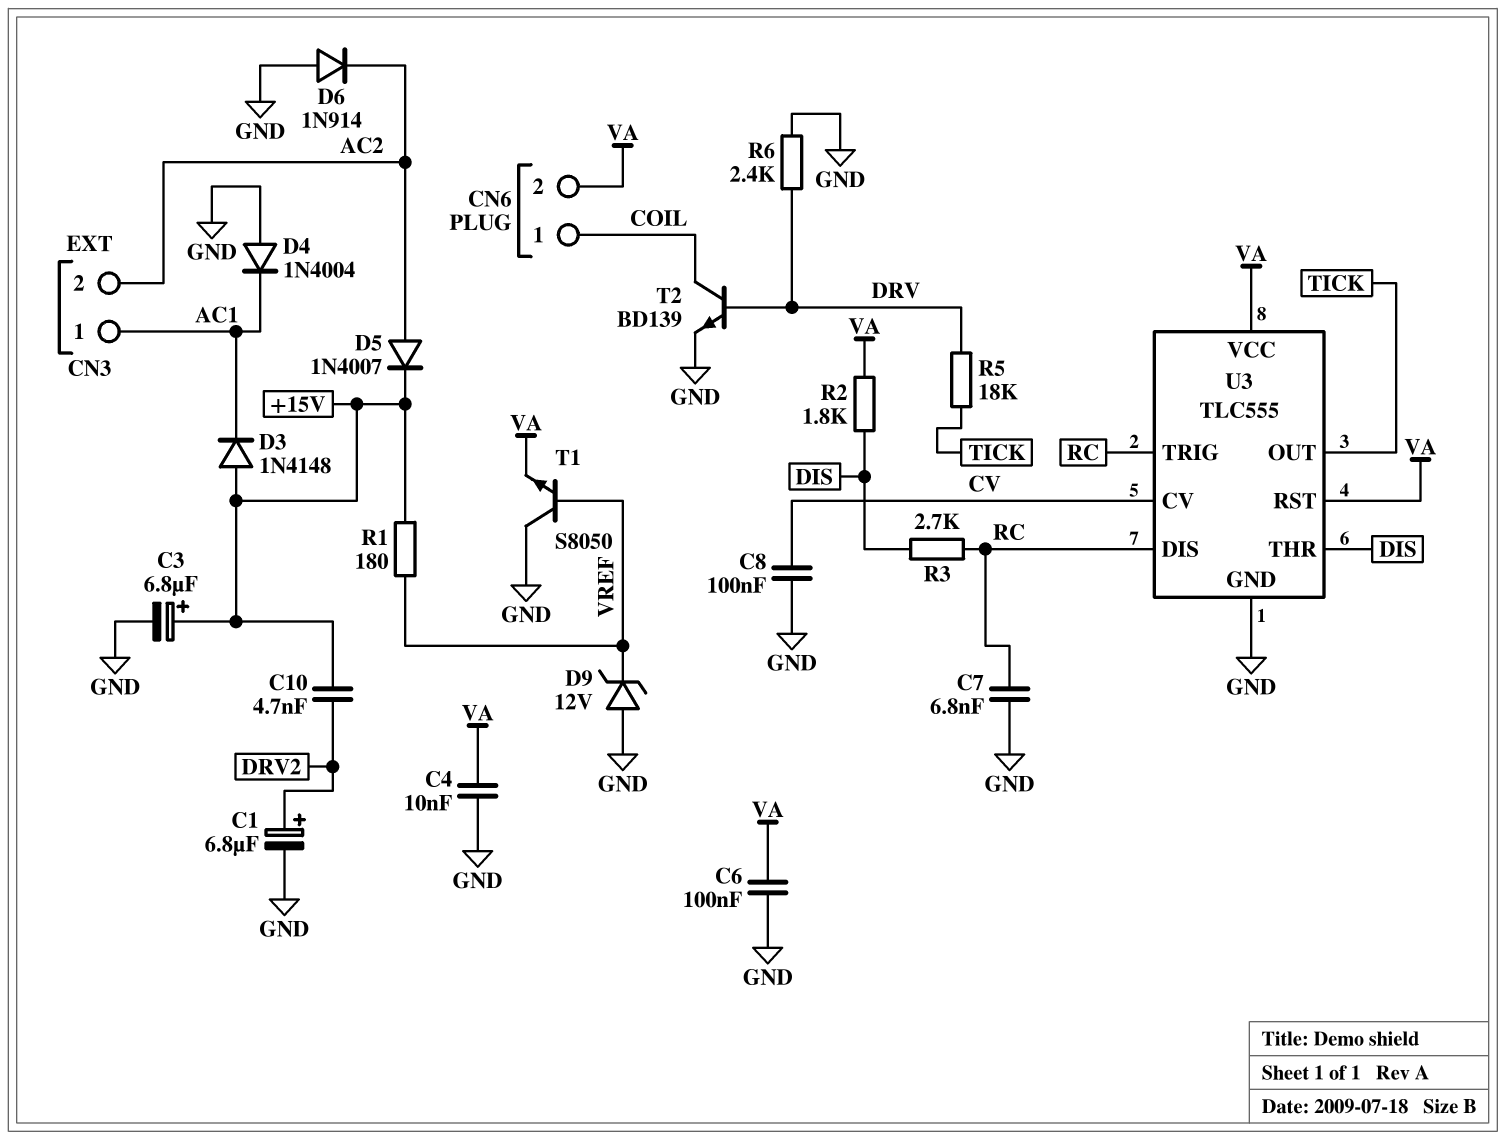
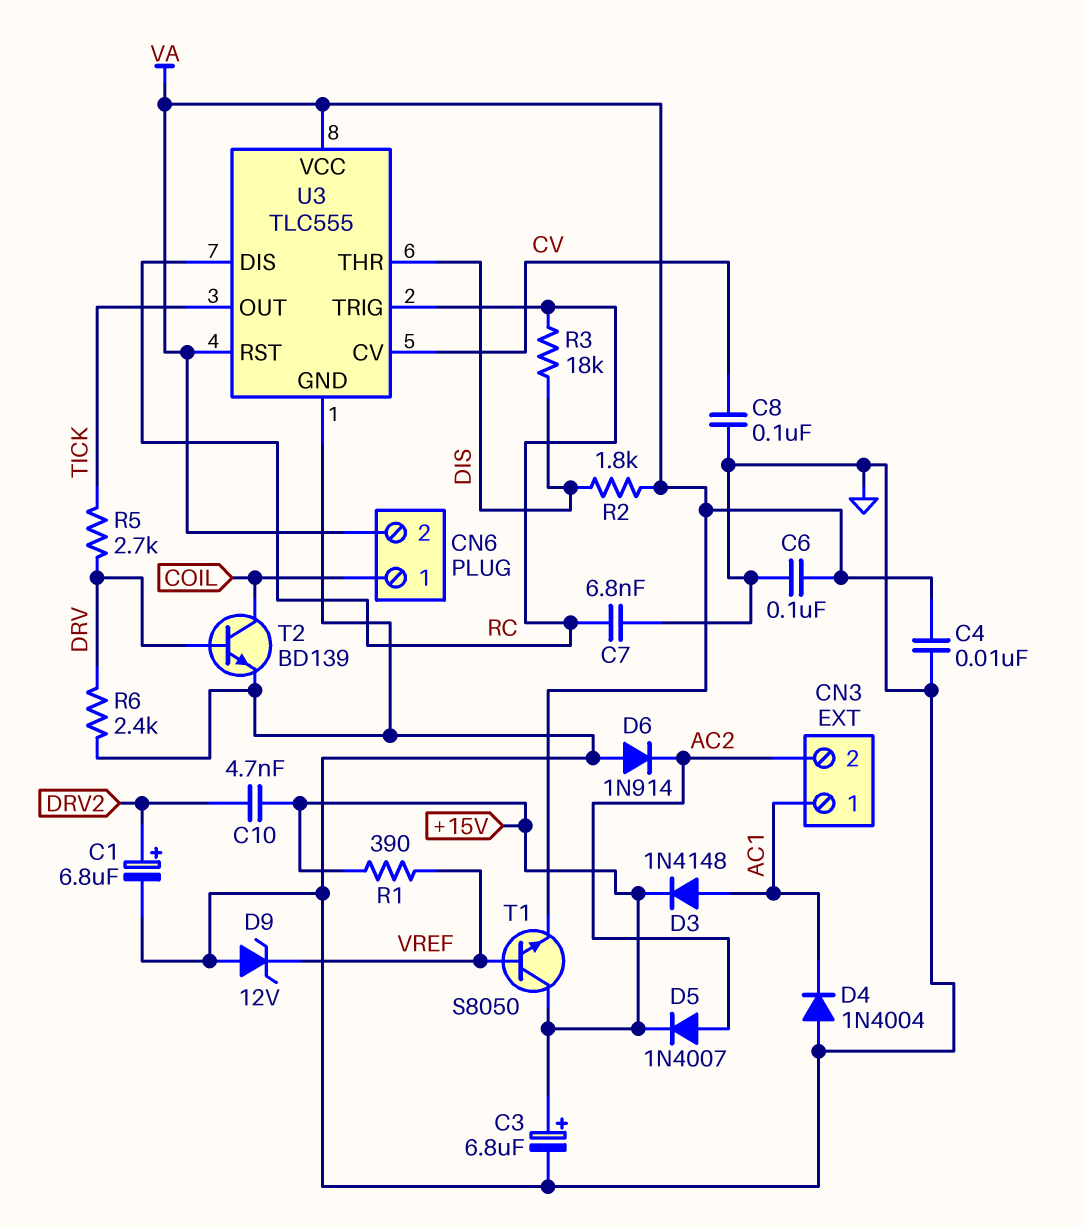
D3: diode 1N4148 (A +15V, K AC1) -> diode 1N4148 (A AC1, K +15V)
R1: 180 (+15V, VREF) -> 390 (+15V, VREF)
R3: 2.7k (DIS, RC) -> 18k (DIS, RC)
R5: 18k (DRV, TICK) -> 2.7k (DRV, TICK)
T1: NPN S8050 (B VREF, C GND, E VA) -> NPN S8050 (B VREF, C +15V, E VA)

